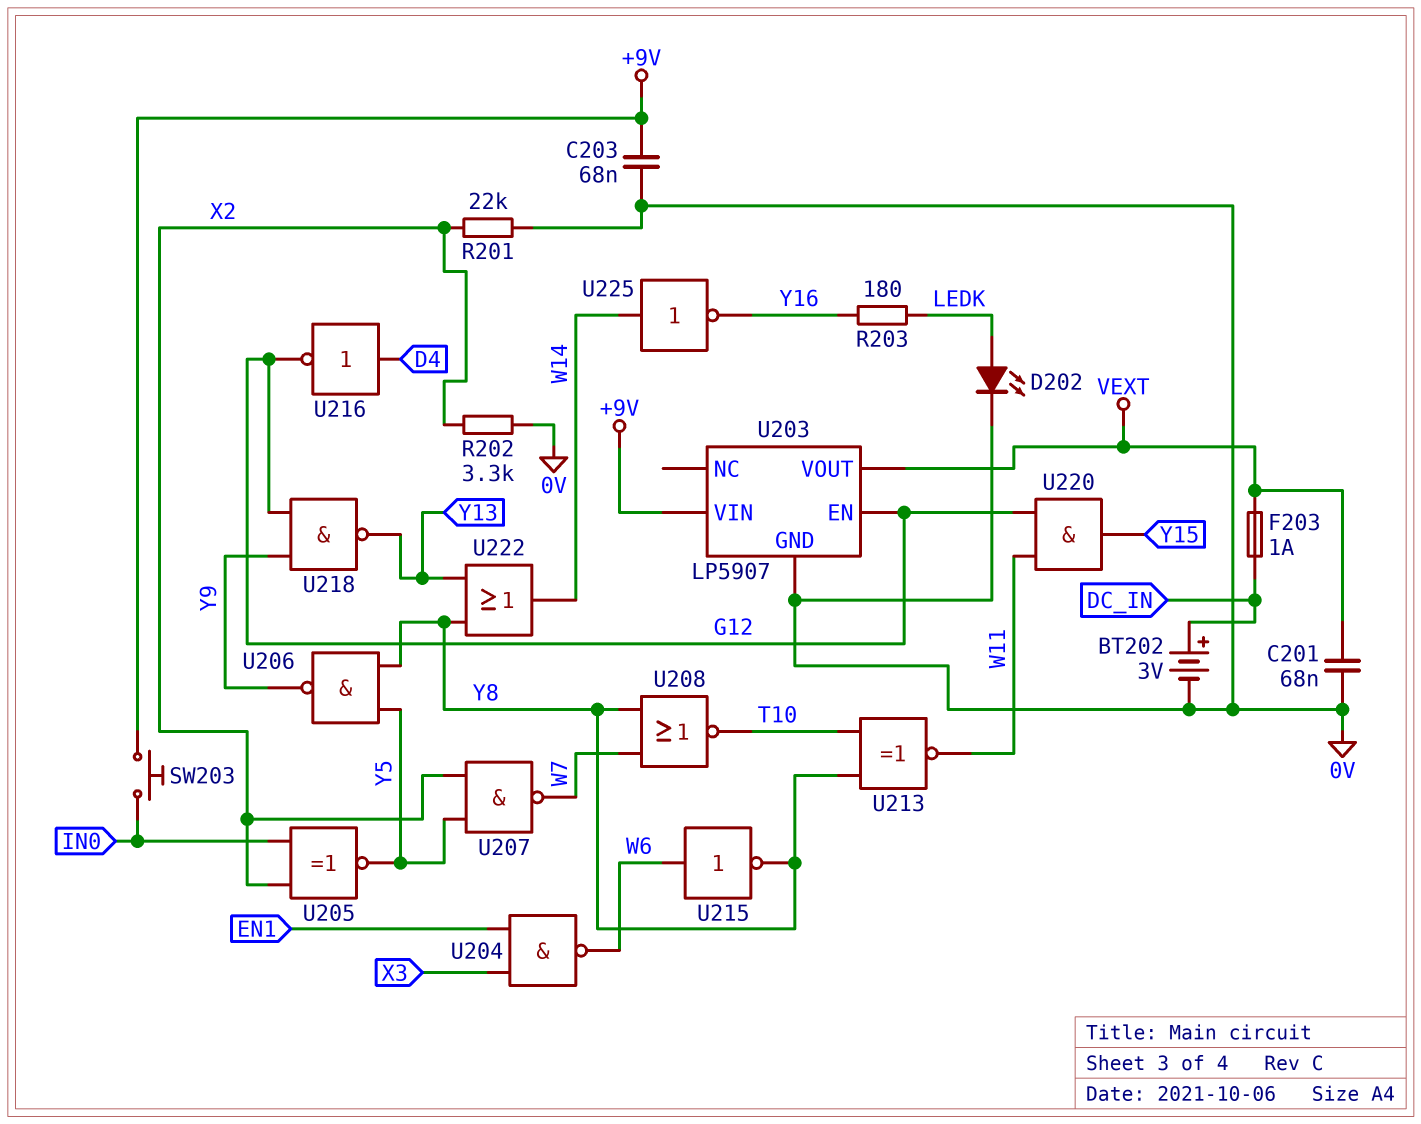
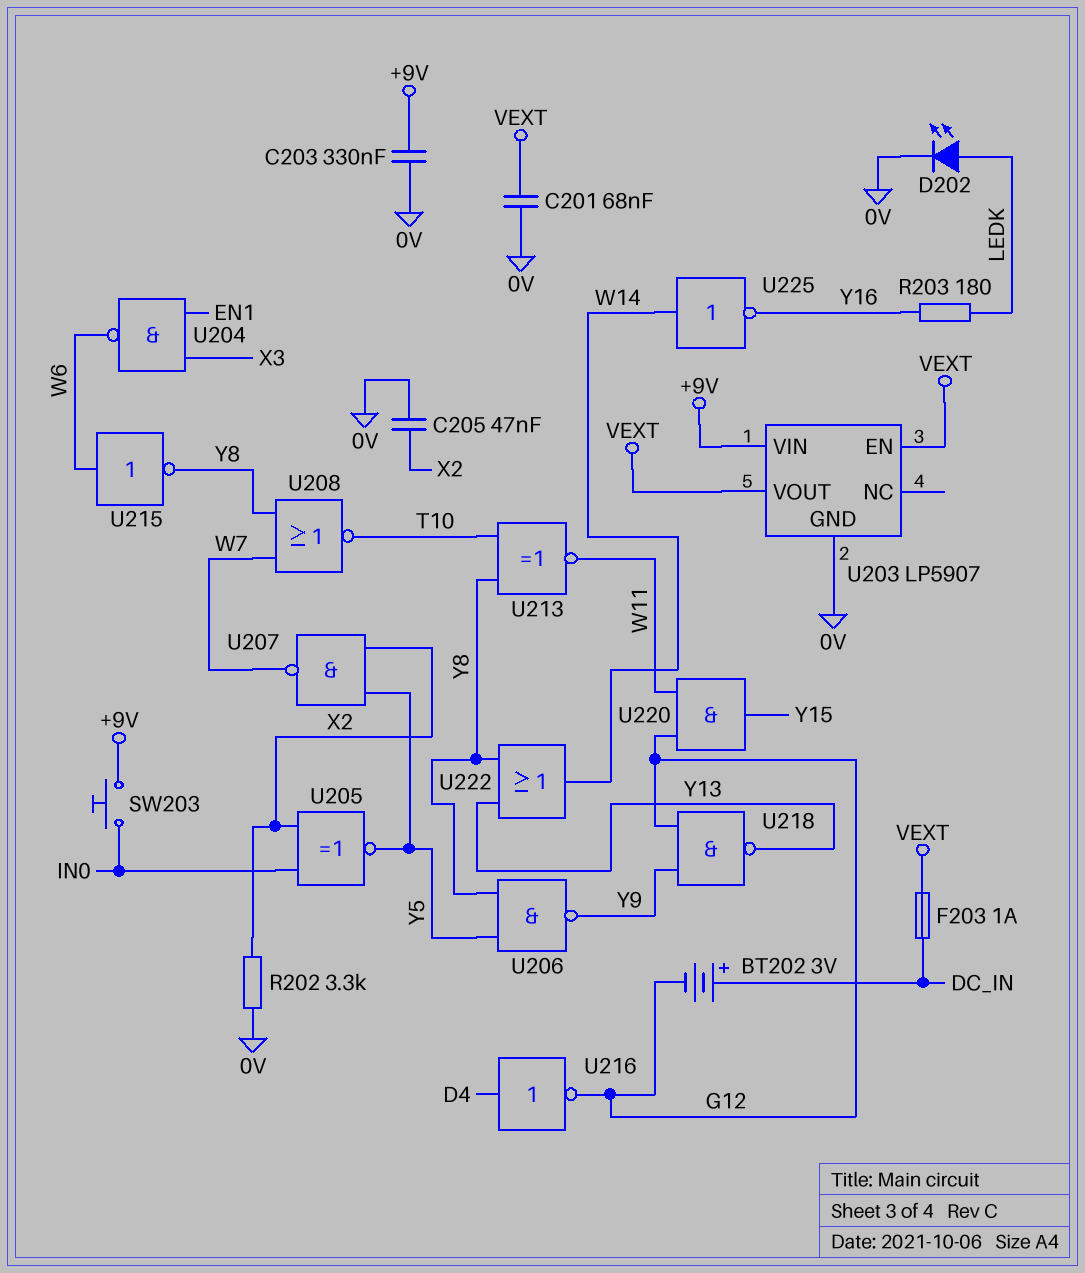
BT202: 3V (plus DC_IN, minus 0V) -> 3V (plus DC_IN, minus G12)
C203: 68nF (+9V, 0V) -> 330nF (+9V, 0V)
C205: none -> 47nF (0V, X2)
R201: 22k (0V, X2) -> none
U203 pin EN: G12 -> VEXT

